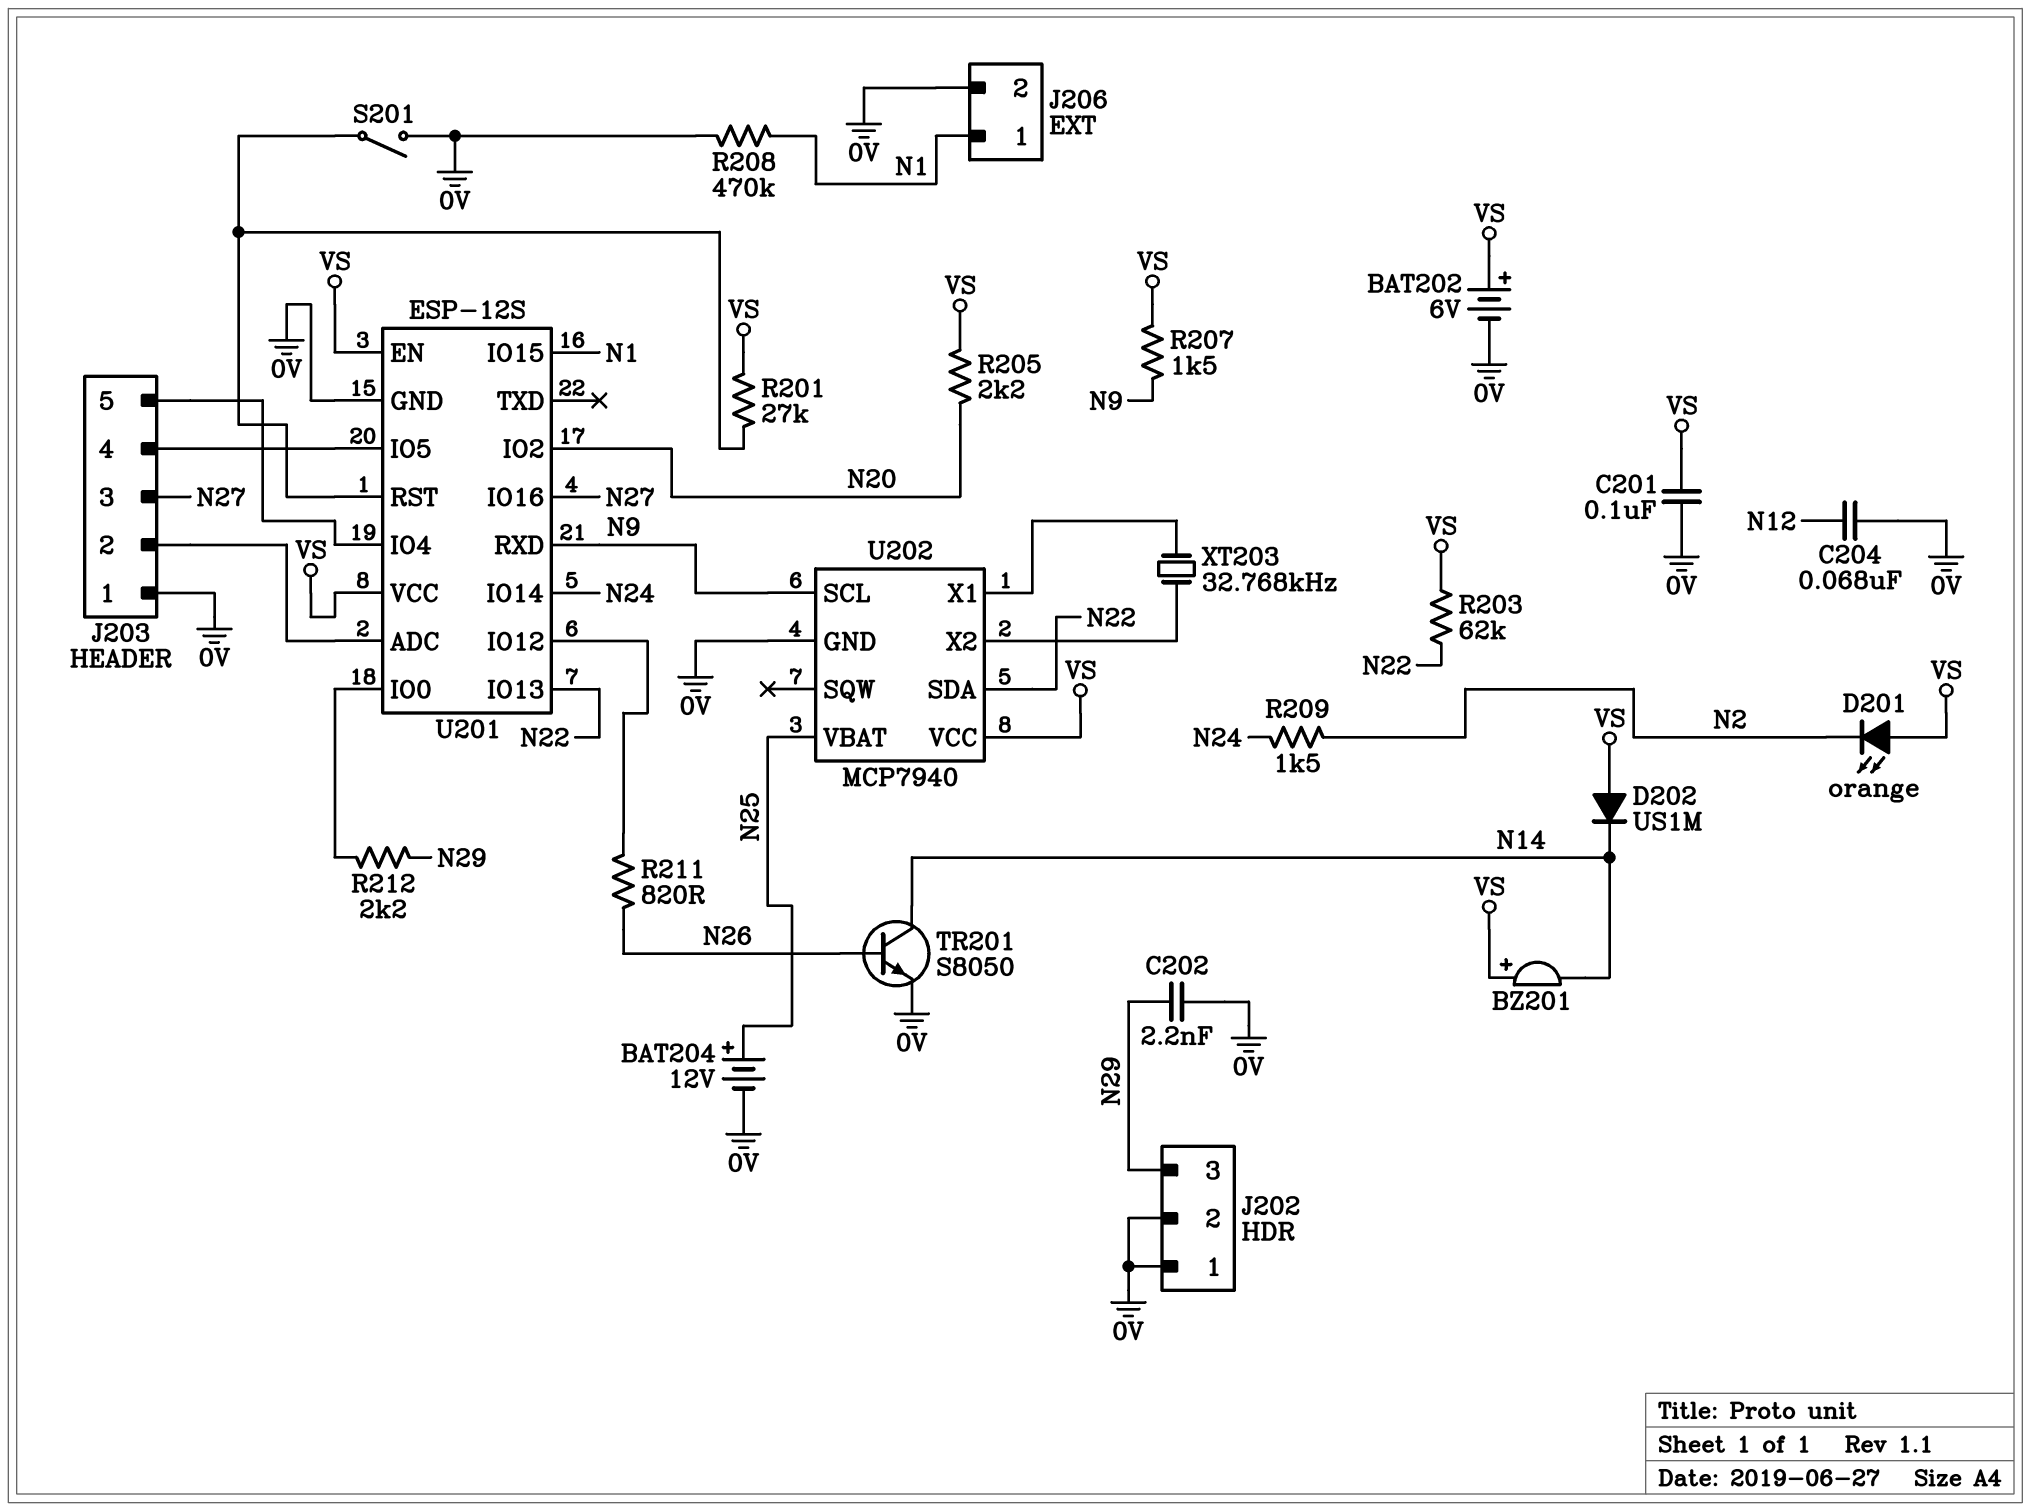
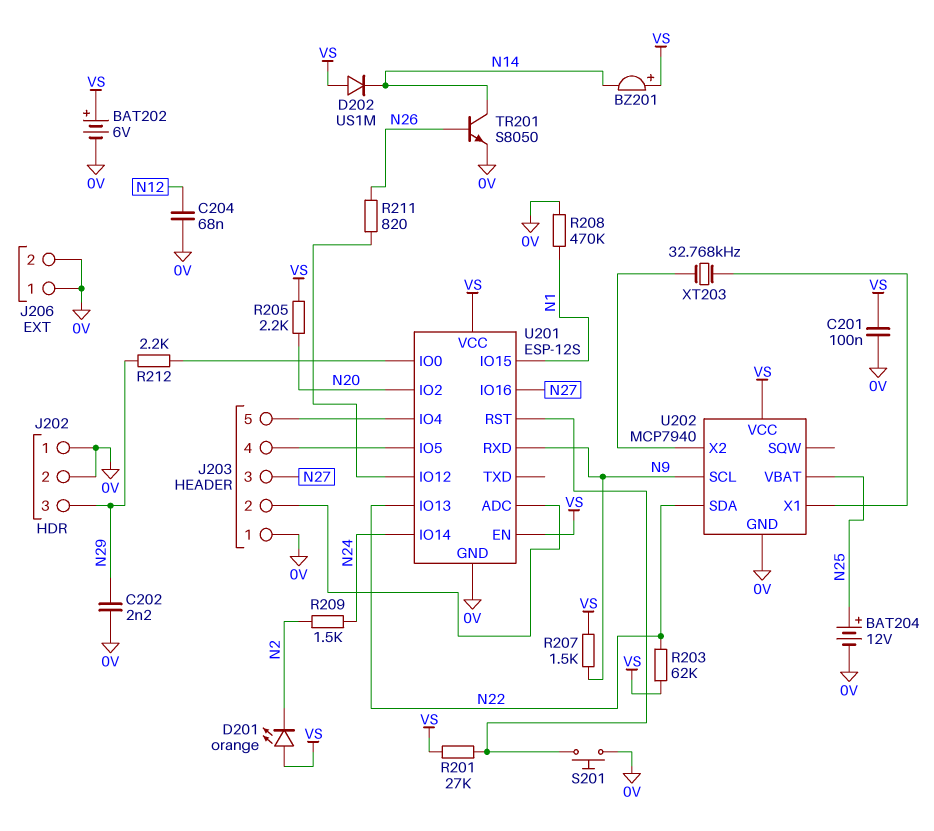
J206 pin 1: N1 -> 0V
S201: switch (0V, U201/RST) -> button (0V, U201/RST)

